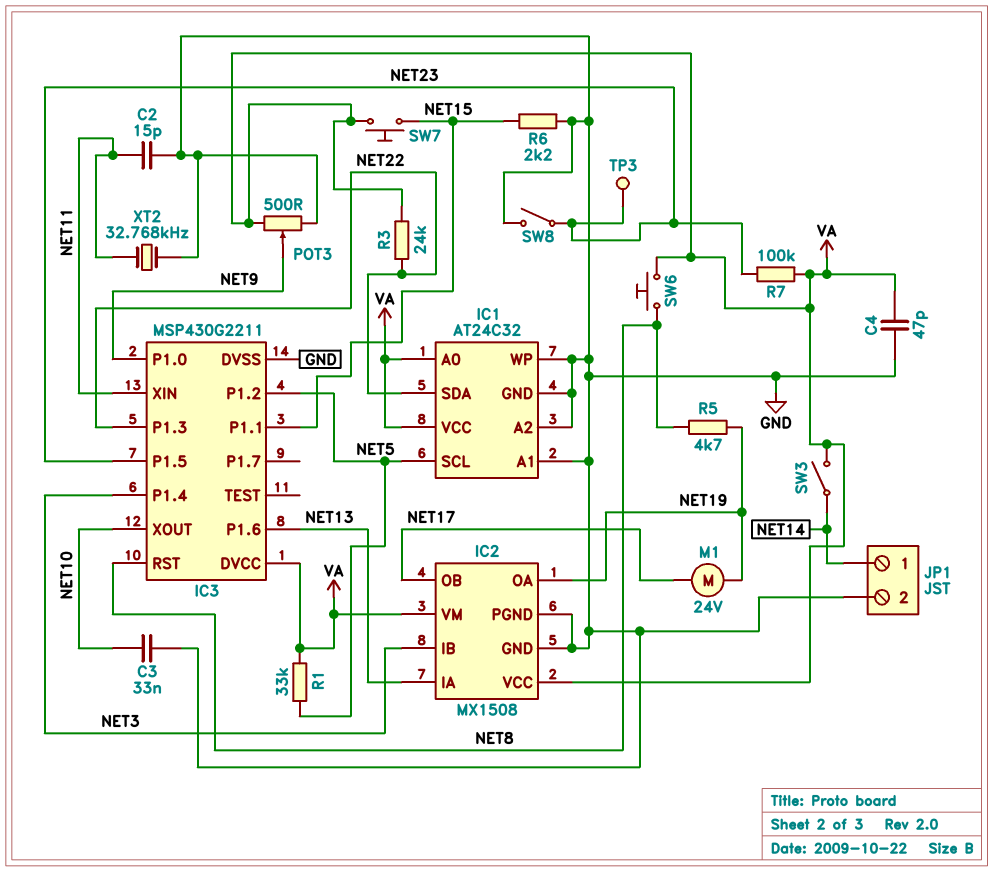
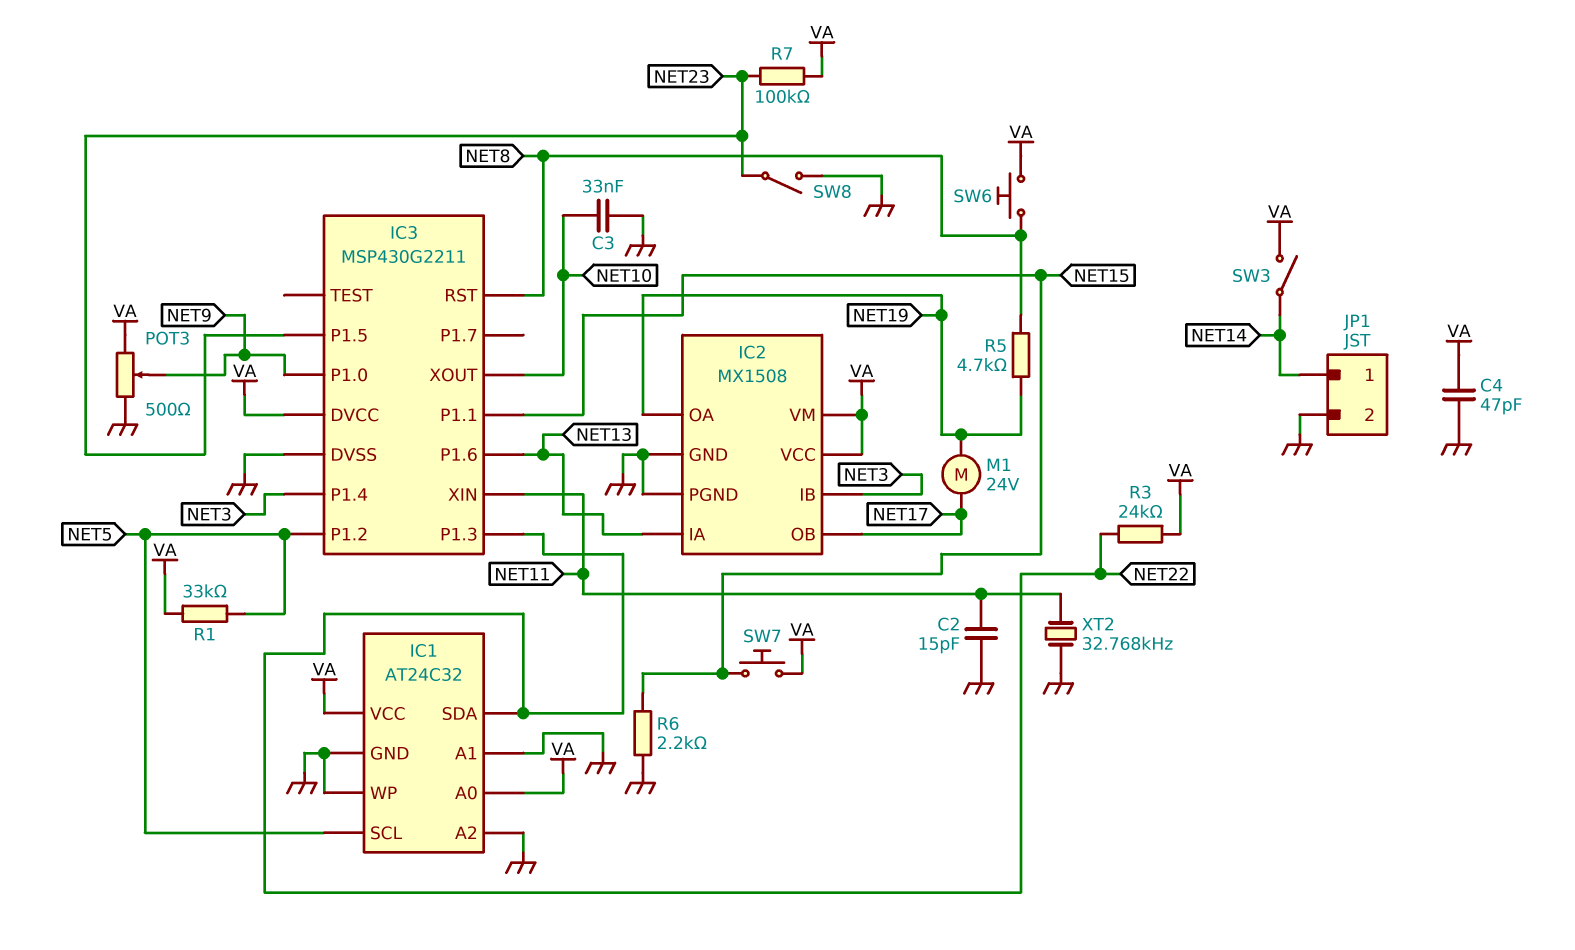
TP3: test point (NET23) -> none

